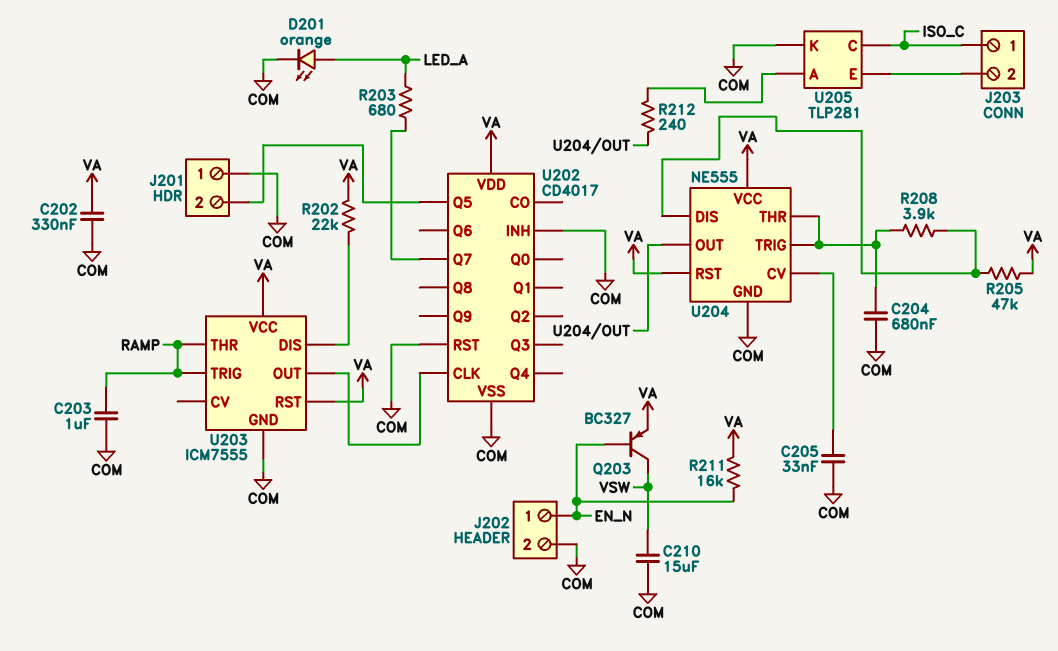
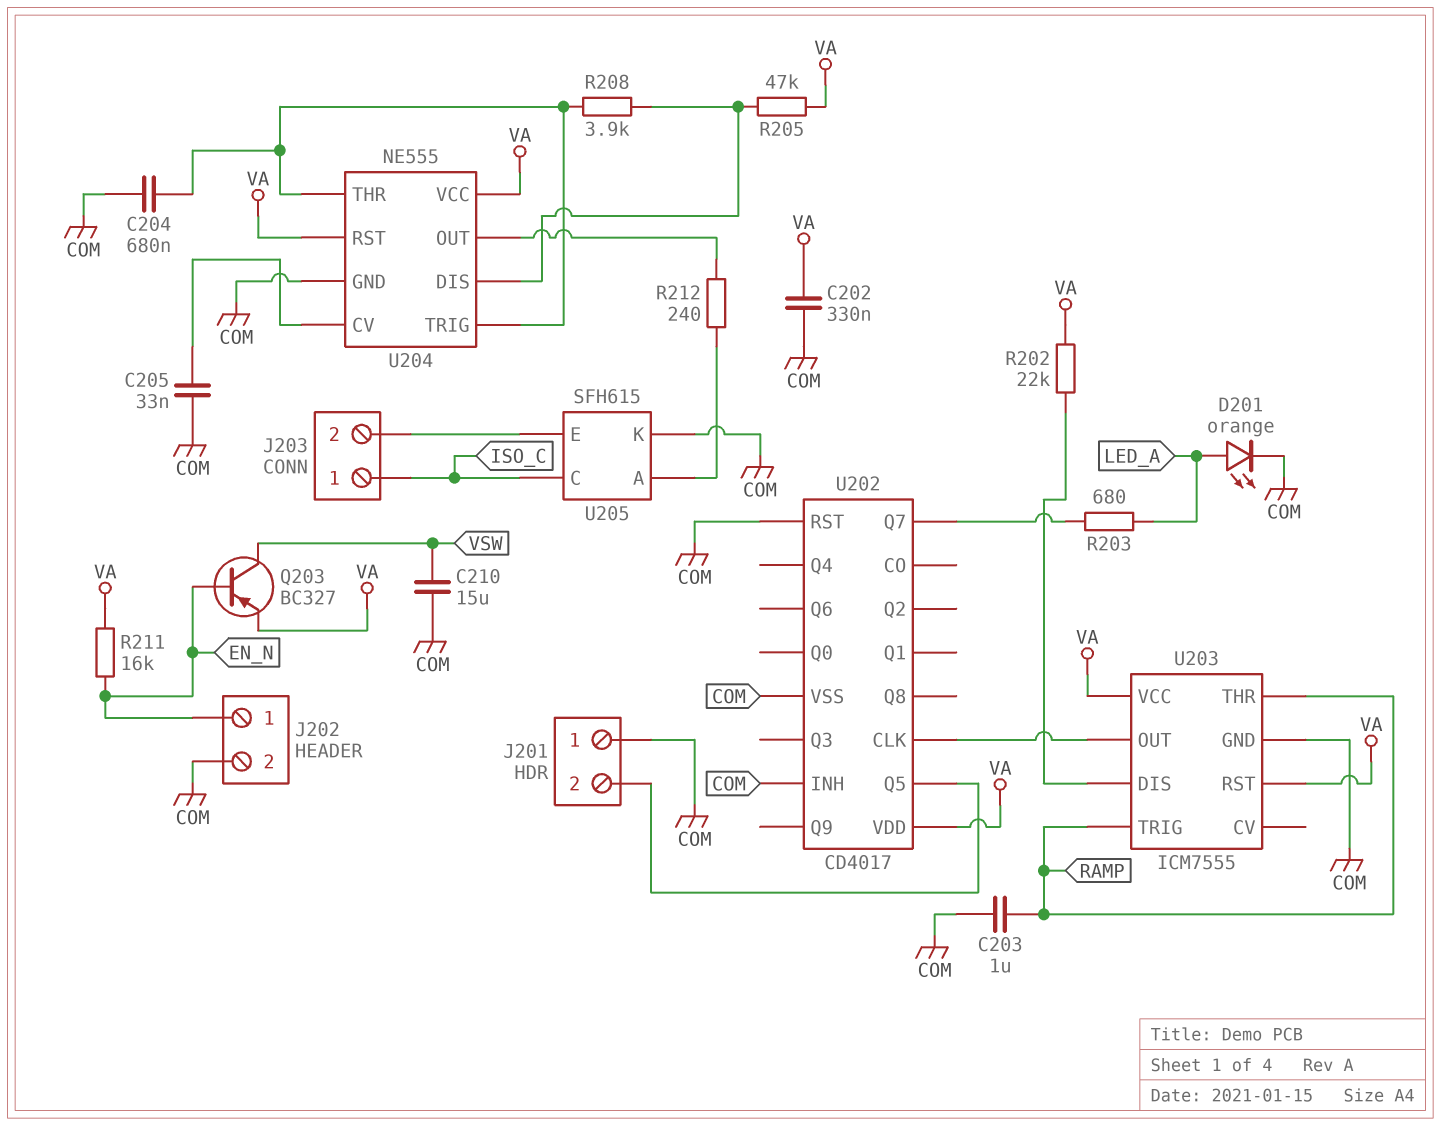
U205: TLP281 -> SFH615

